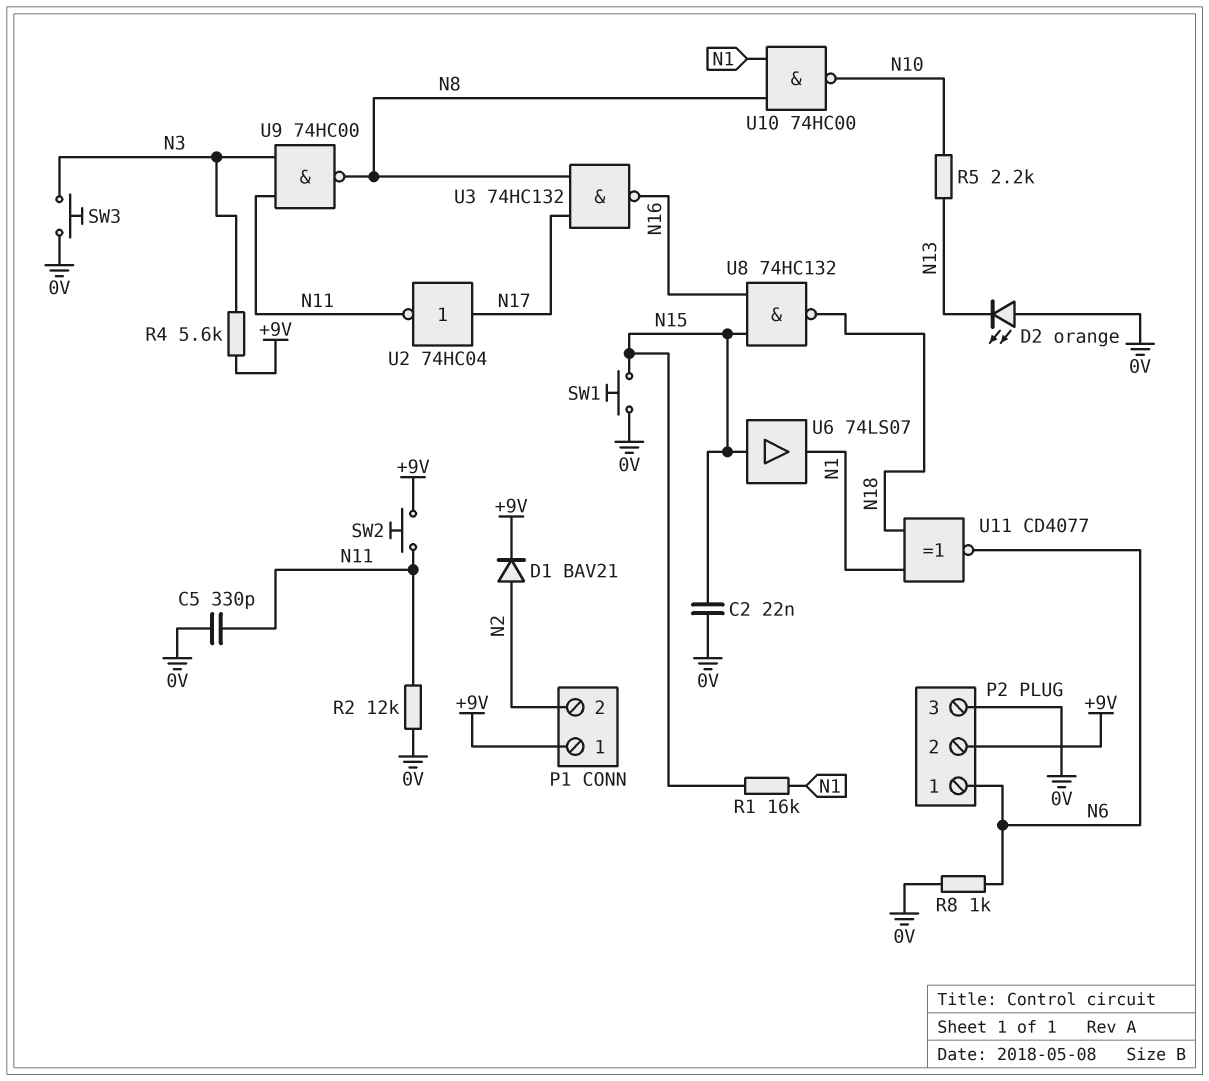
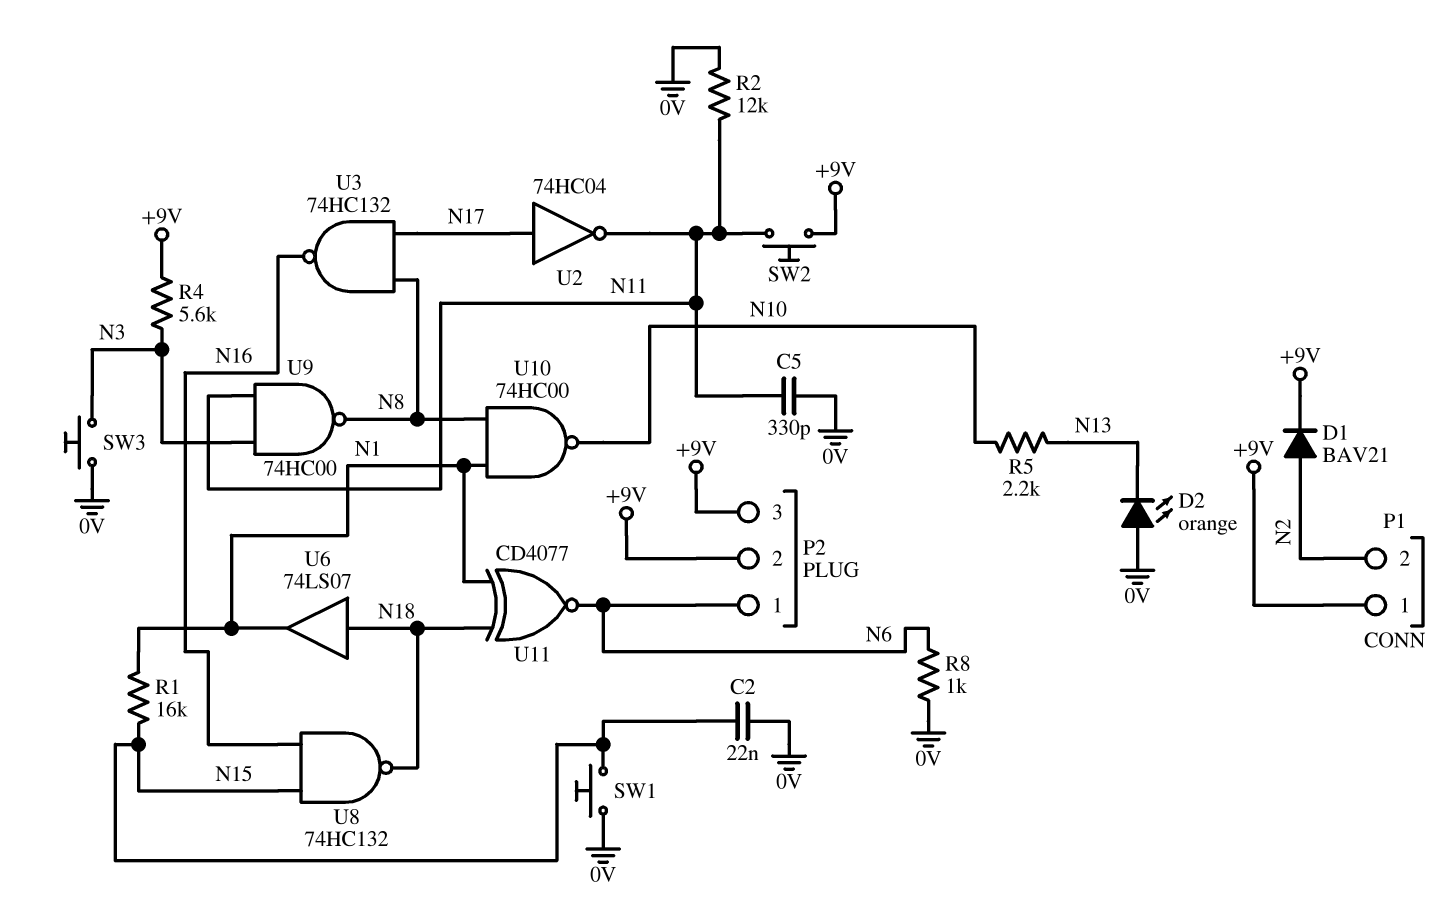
P2 pin 3: 0V -> +9V
U6: buffer 74LS07 (in N15, out N1) -> buffer 74LS07 (in N18, out N1)

